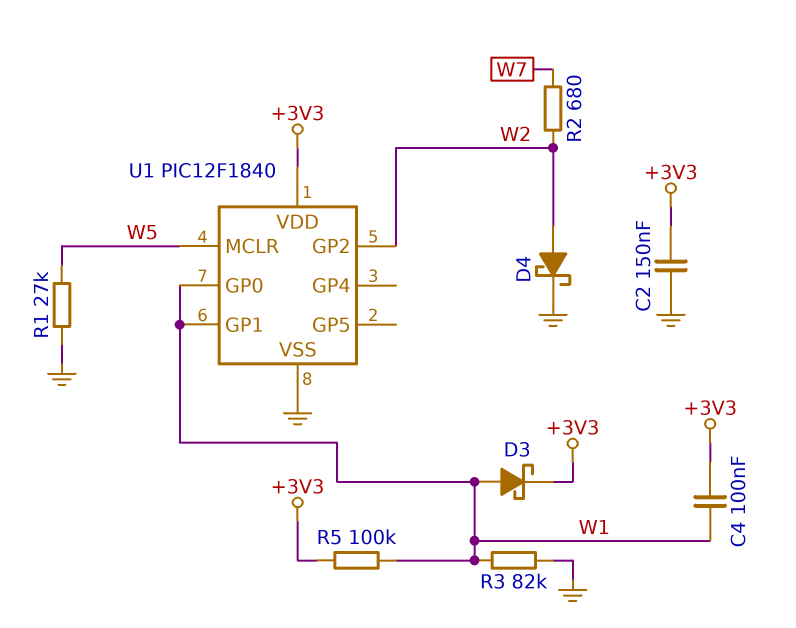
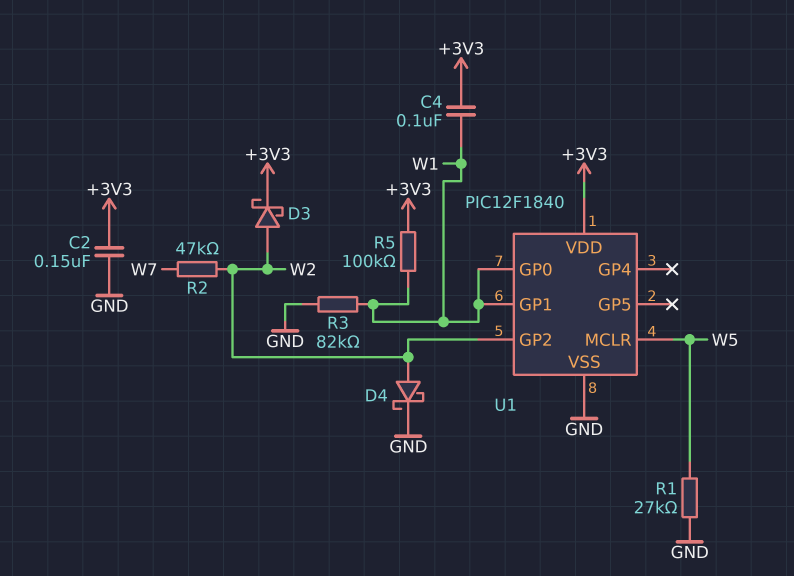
D3: schottky (A W1, K +3V3) -> schottky (A W2, K +3V3)
R2: 680 (W2, W7) -> 47k (W2, W7)

